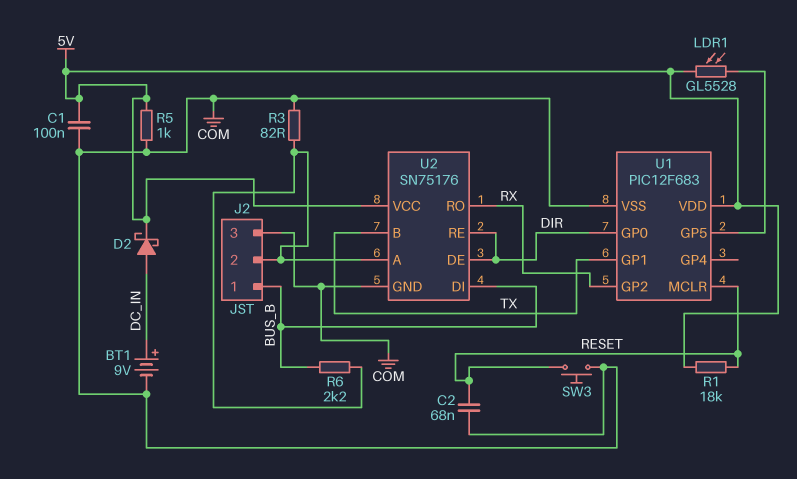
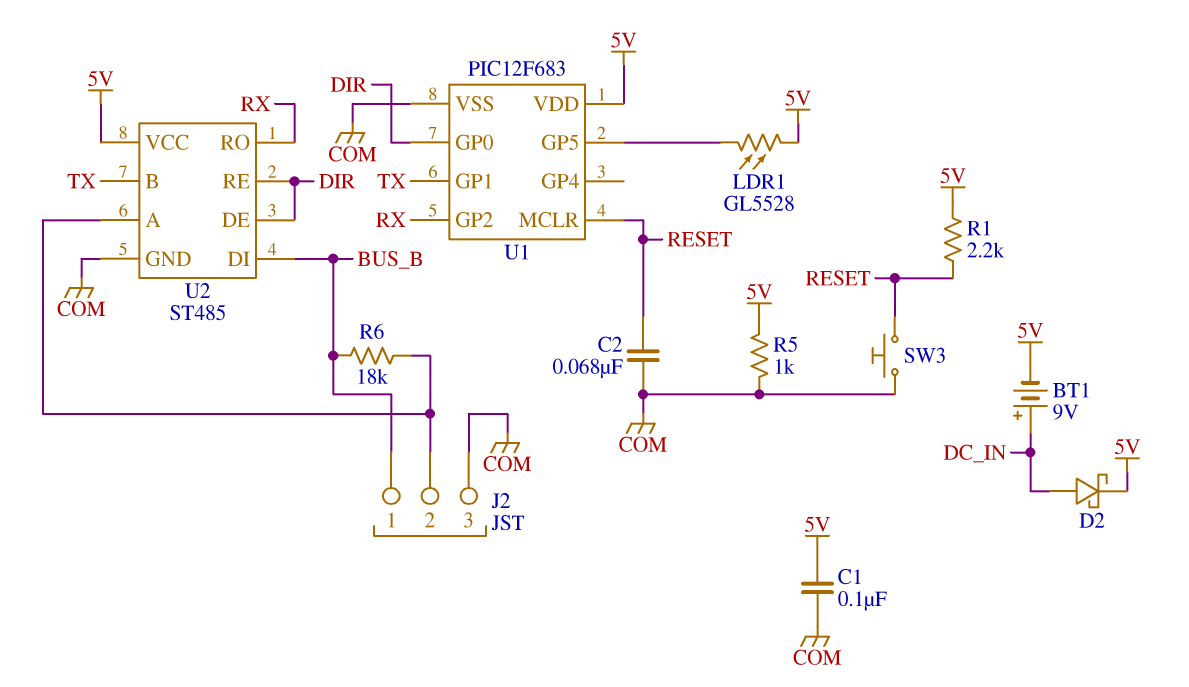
BT1: 9V (plus DC_IN, minus COM) -> 9V (plus DC_IN, minus 5V)
R1: 18k (5V, RESET) -> 2.2k (5V, RESET)
R3: 82 (COM, J2/2) -> none
R6: 2.2k (BUS_B, J2/2) -> 18k (BUS_B, J2/2)
U2: SN75176 -> ST485

